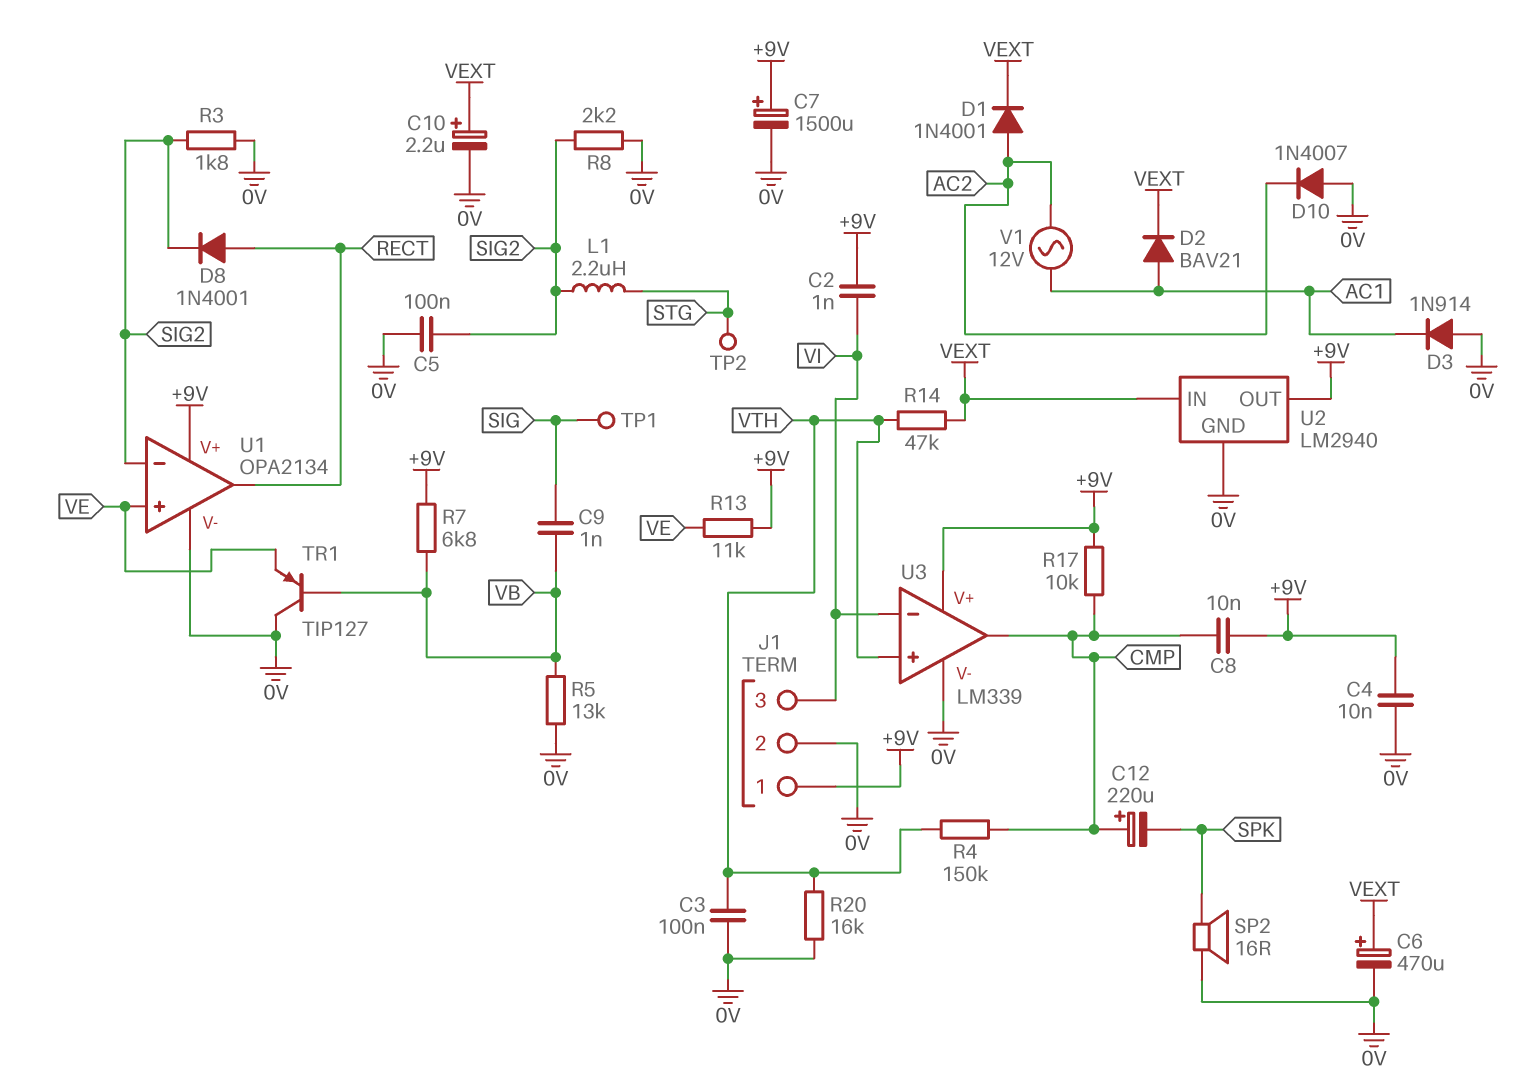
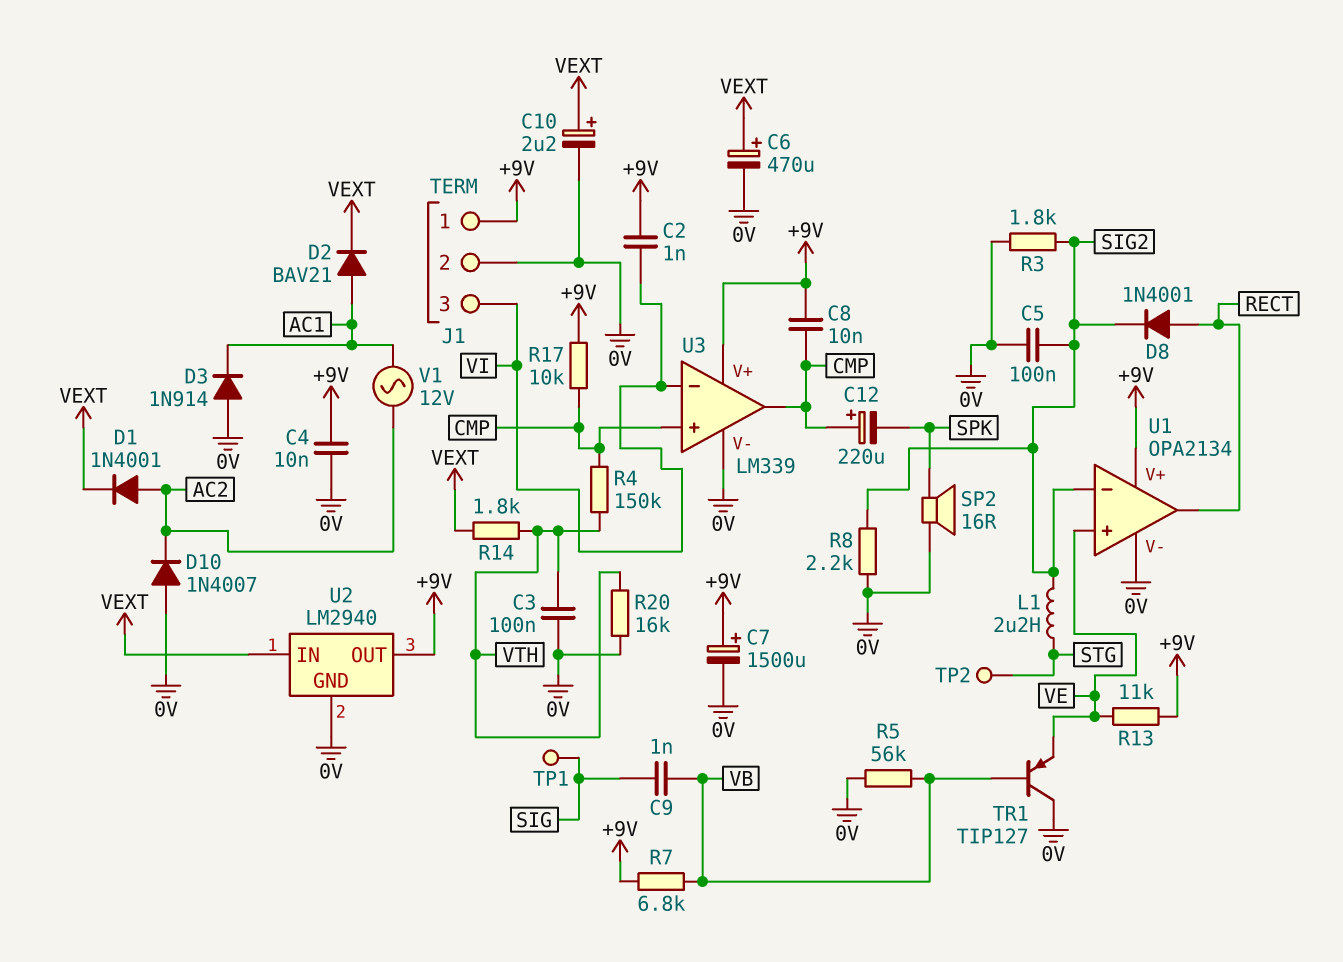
R5: 13k (0V, VB) -> 56k (0V, VB)
R14: 47k (VEXT, VTH) -> 1.8k (VEXT, VTH)
U3 pin in+: VTH -> CMP

